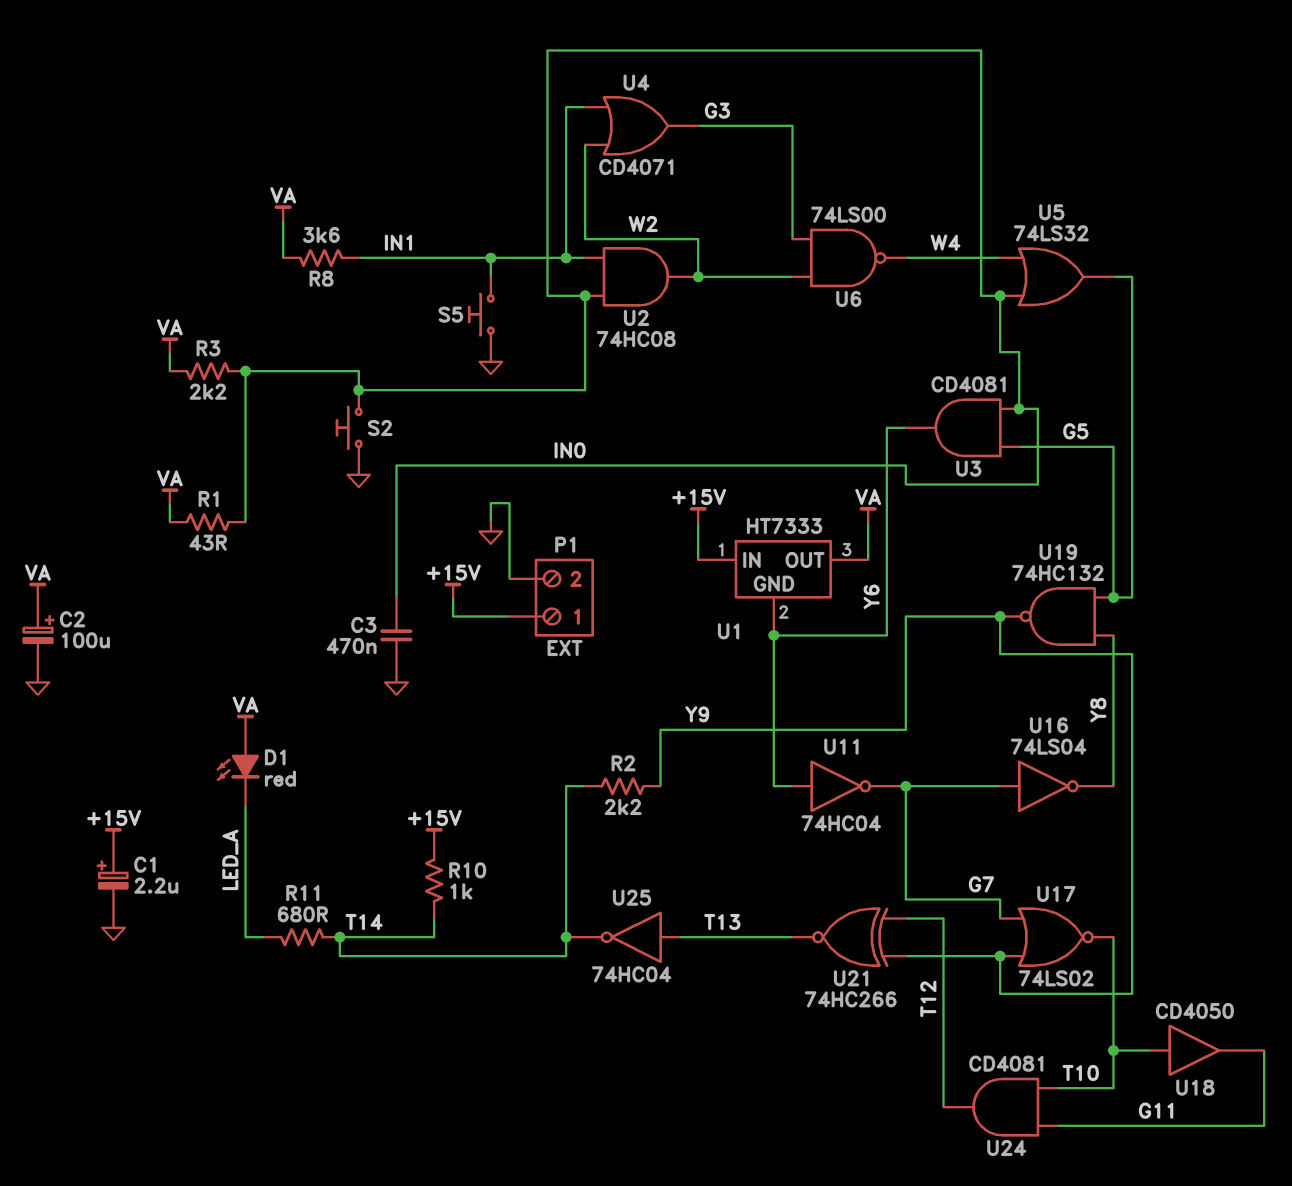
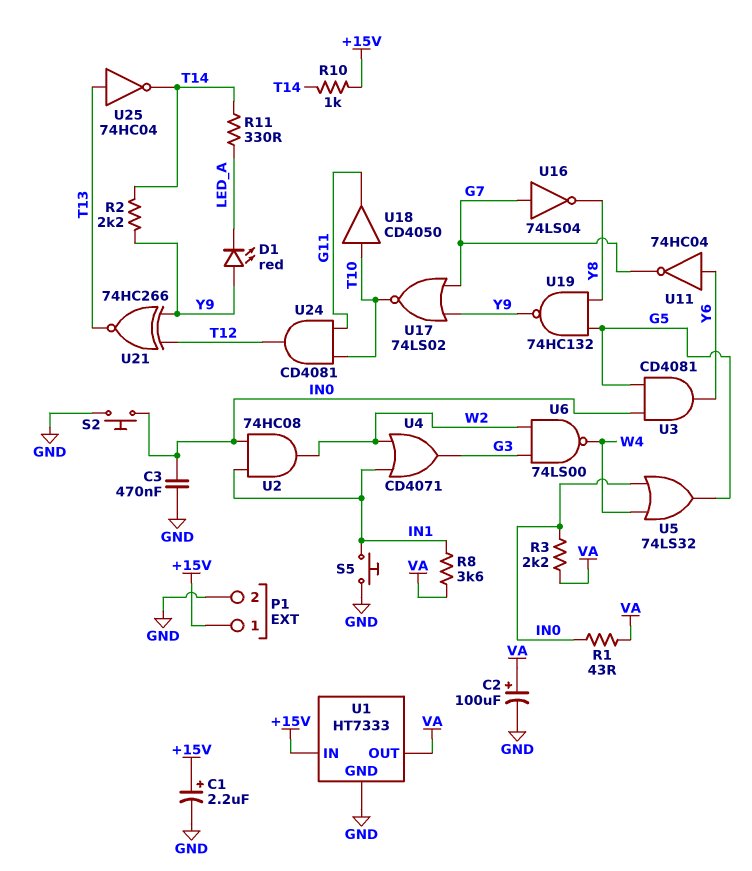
D1: LED red (A VA, K LED_A) -> LED red (A Y9, K LED_A)
R11: 680 (LED_A, T14) -> 330 (LED_A, T14)
U1 pin GND: Y6 -> GND

